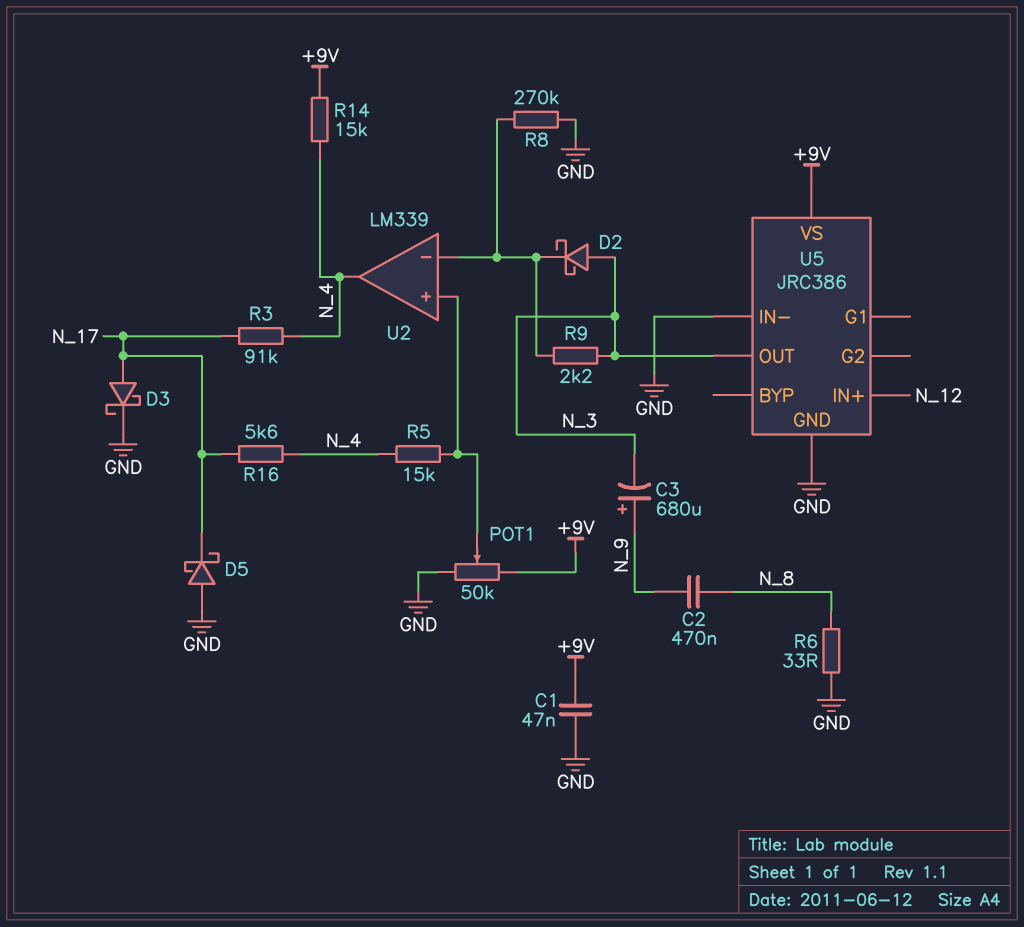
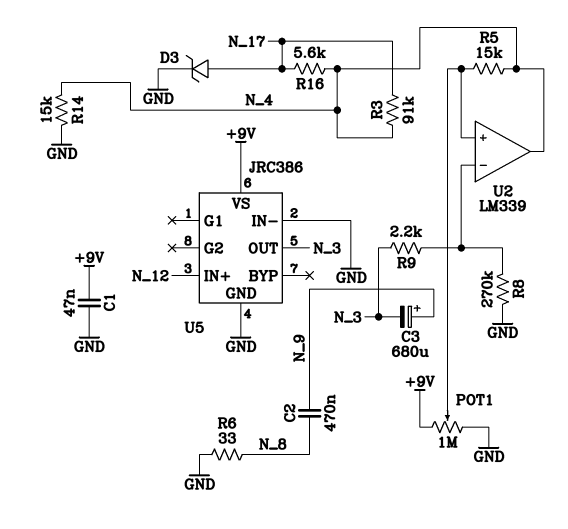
D2: schottky (A N_3, K U2/in-) -> none
D3: schottky (A N_17, K GND) -> zener (A N_17, K GND)
D5: schottky (A GND, K N_17) -> none
POT1: 50k (+9V, GND, wiper U2/in+) -> 1M (+9V, GND, wiper U2/in+)
R14: 15k (+9V, N_4) -> 15k (GND, N_4)

